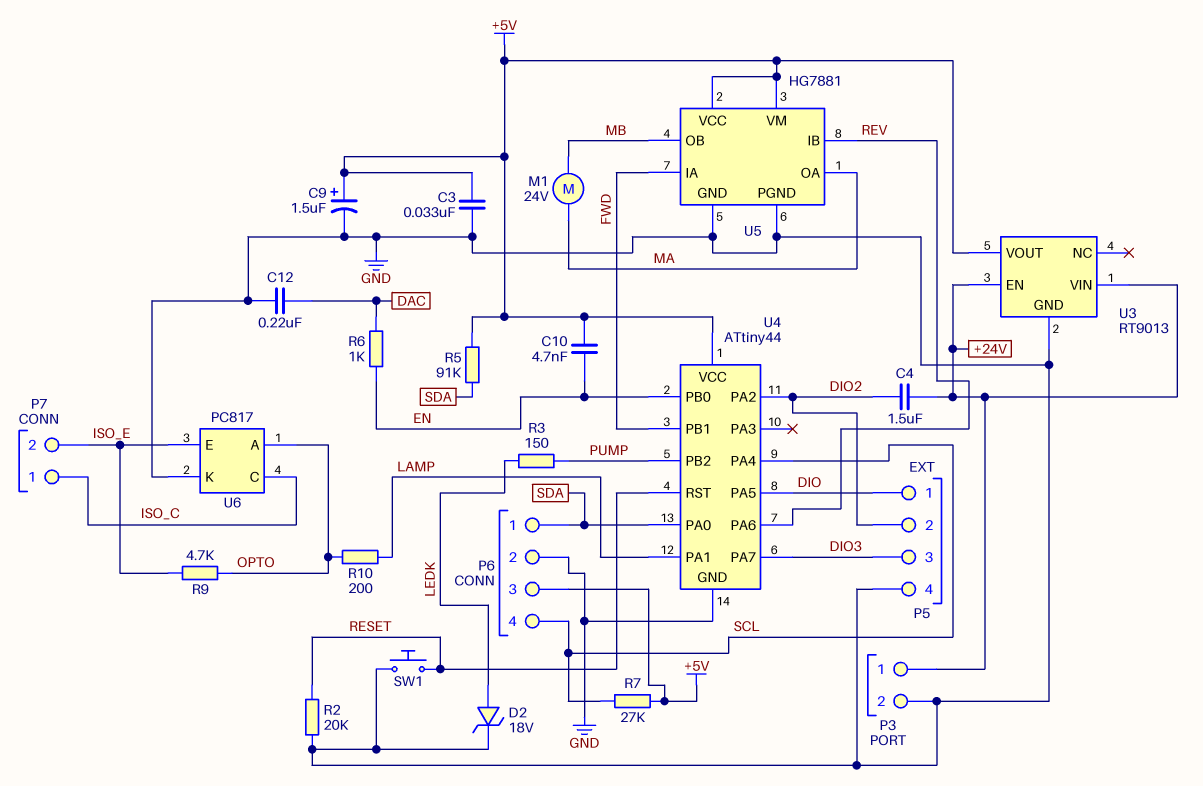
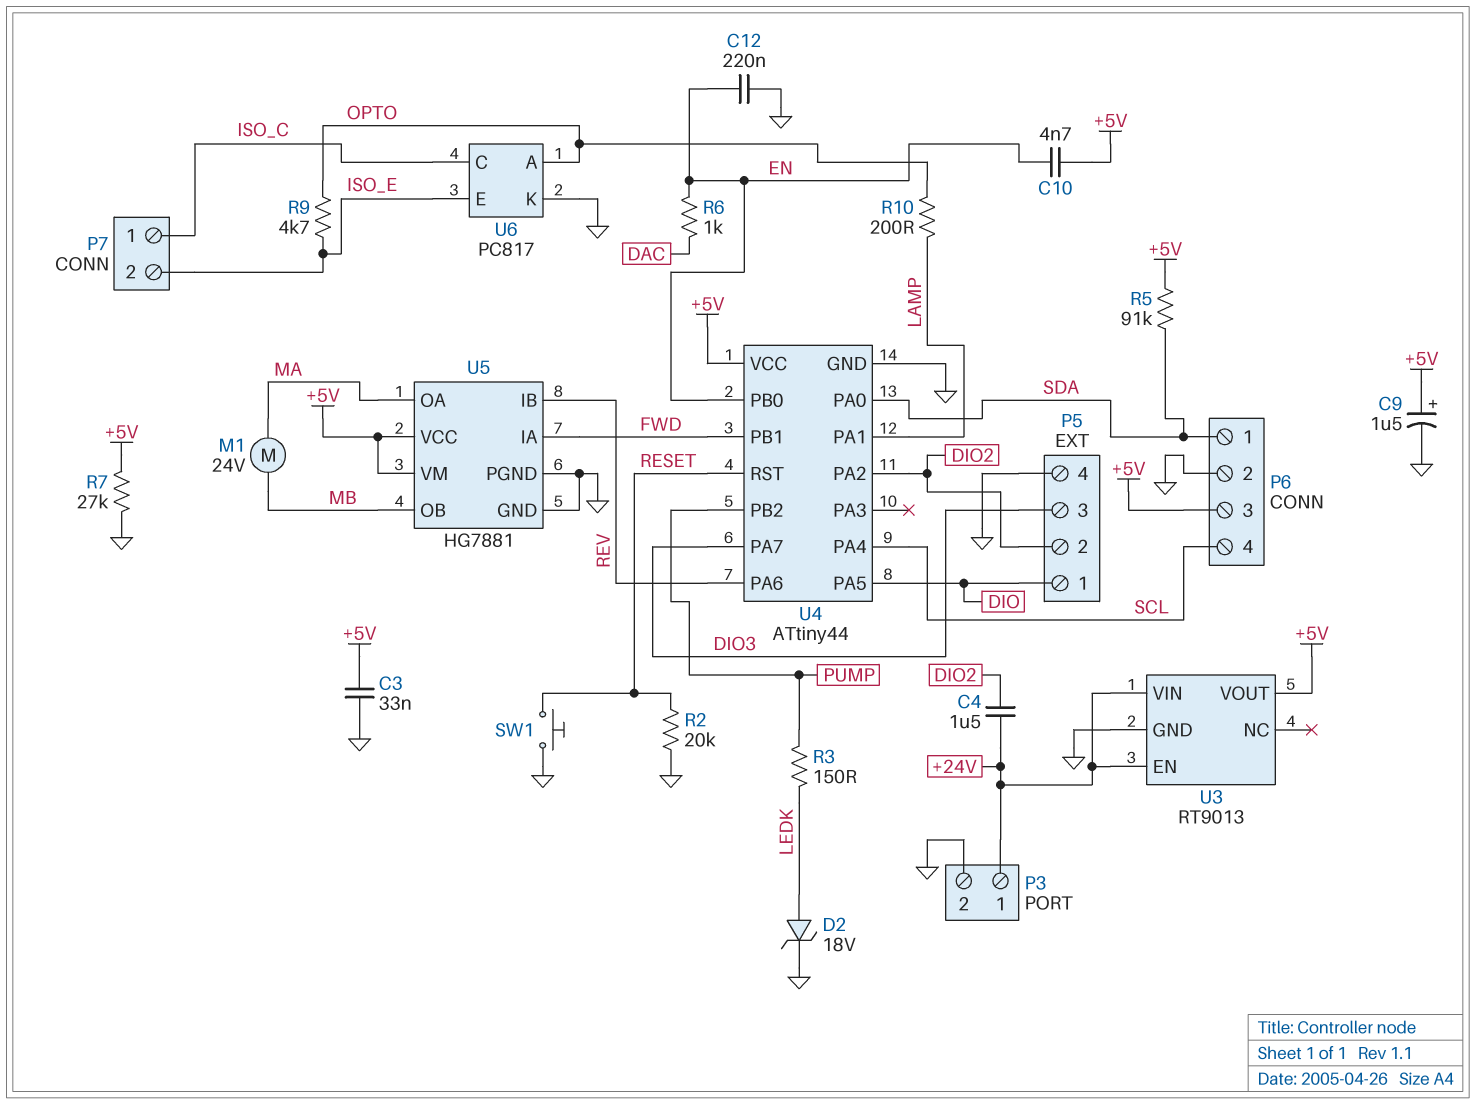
C12: 220nF (DAC, GND) -> 220nF (EN, GND)
R7: 27k (+5V, SCL) -> 27k (+5V, GND)

